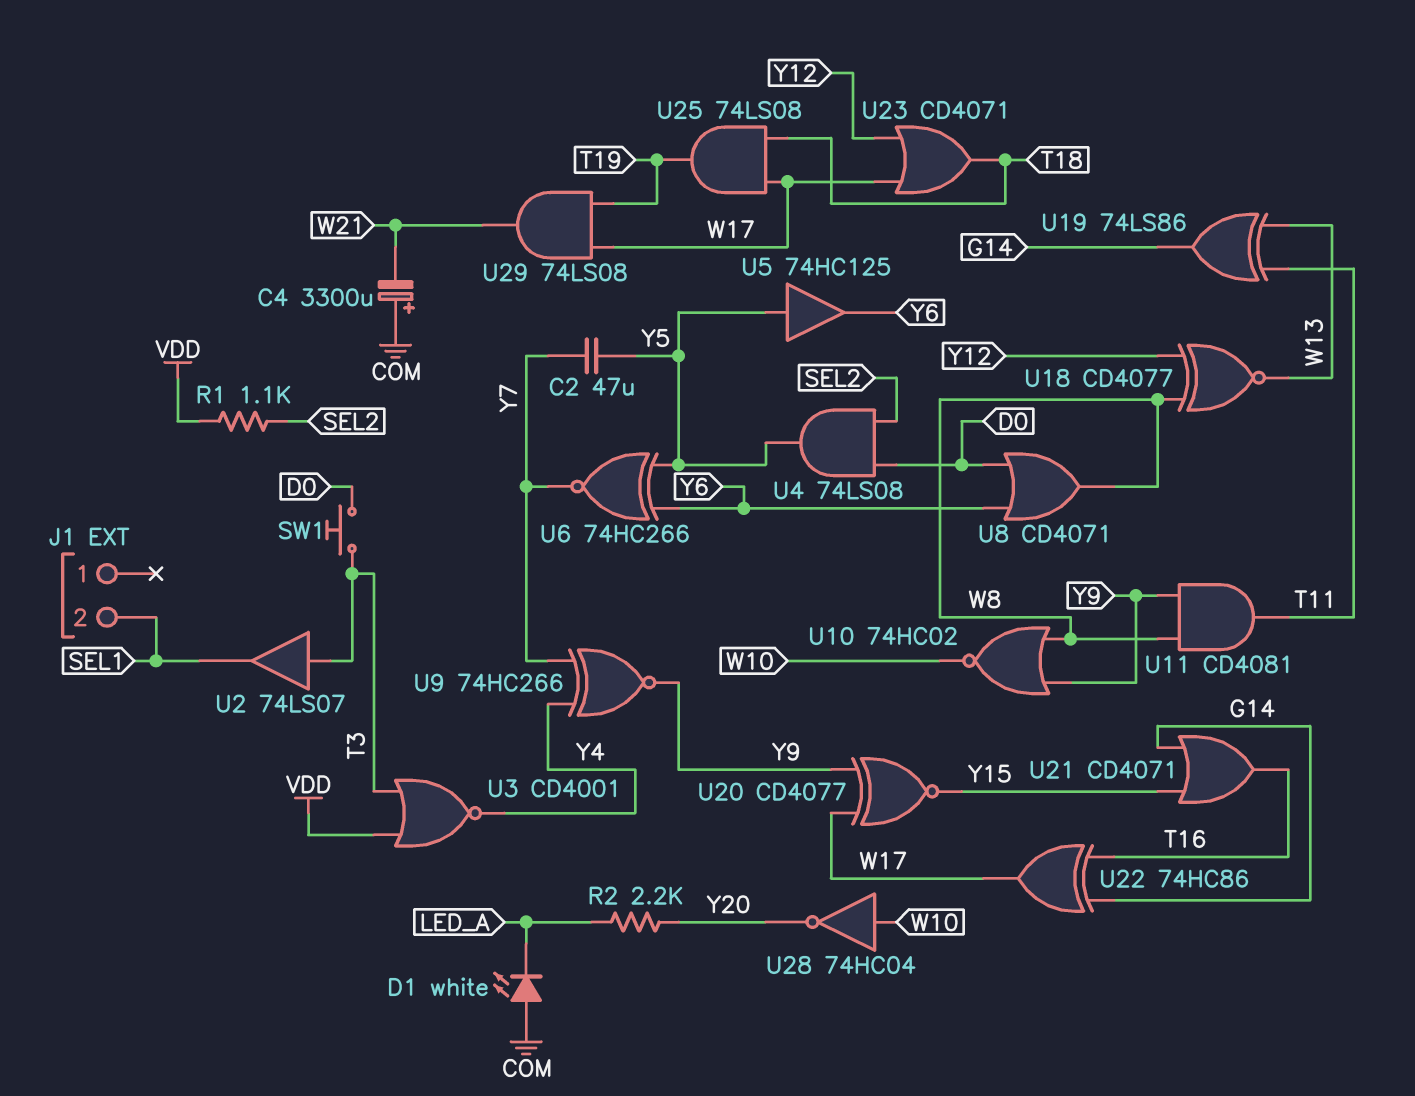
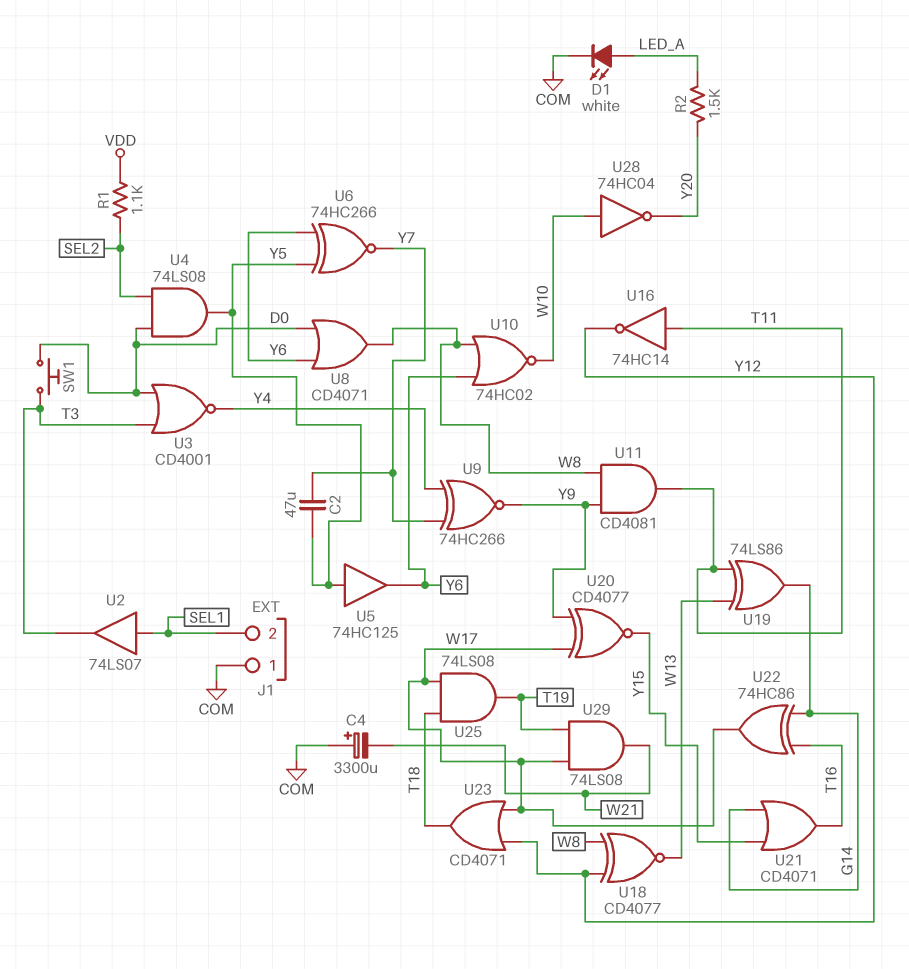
D1: LED white (A COM, K LED_A) -> LED white (A LED_A, K COM)
J1 pin 1: none -> COM
R2: 2.2k (LED_A, Y20) -> 1.5k (LED_A, Y20)
U2: buffer 74LS07 (in T3, out SEL1) -> buffer 74LS07 (in SEL1, out T3)
U3: NOR CD4001 (in T3, in VDD, out Y4) -> NOR CD4001 (in D0, in T3, out Y4)
U10: NOR 74HC02 (in W8, in Y9, out W10) -> NOR 74HC02 (in W8, in Y6, out W10)
U16: none -> NOT 74HC14 (in T11, out Y12)

